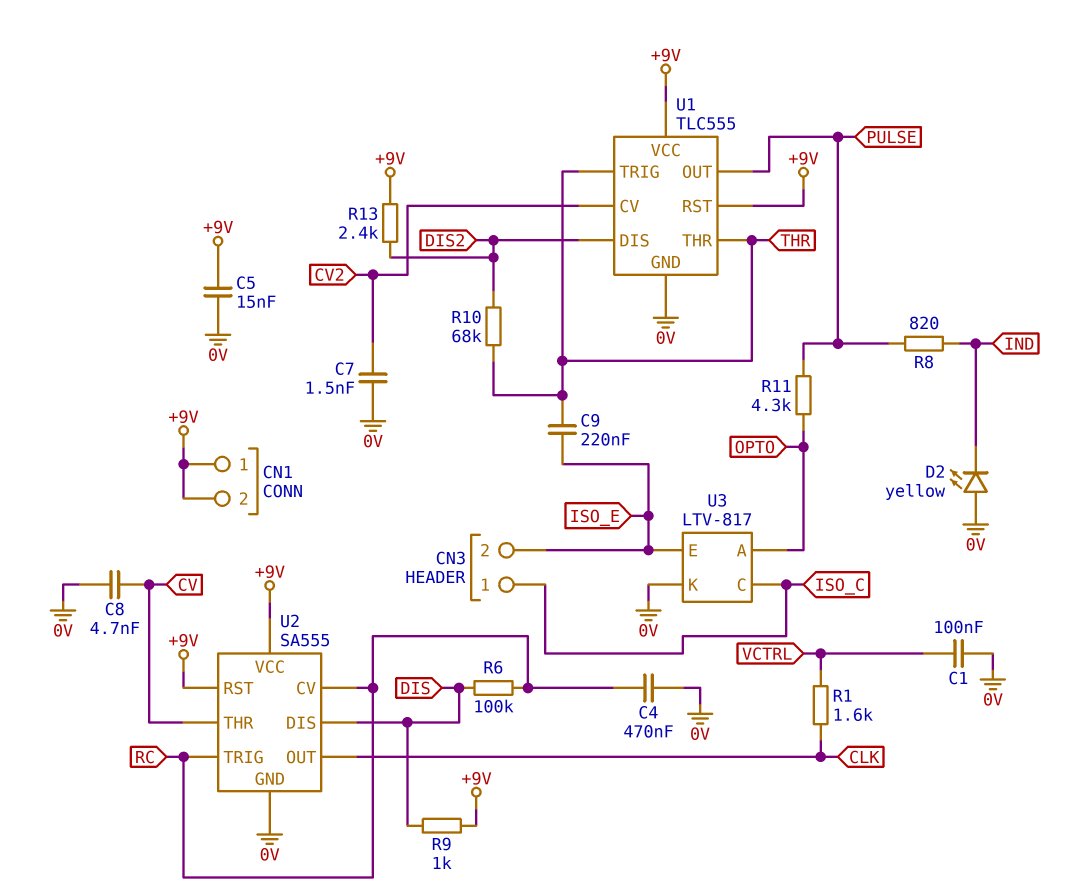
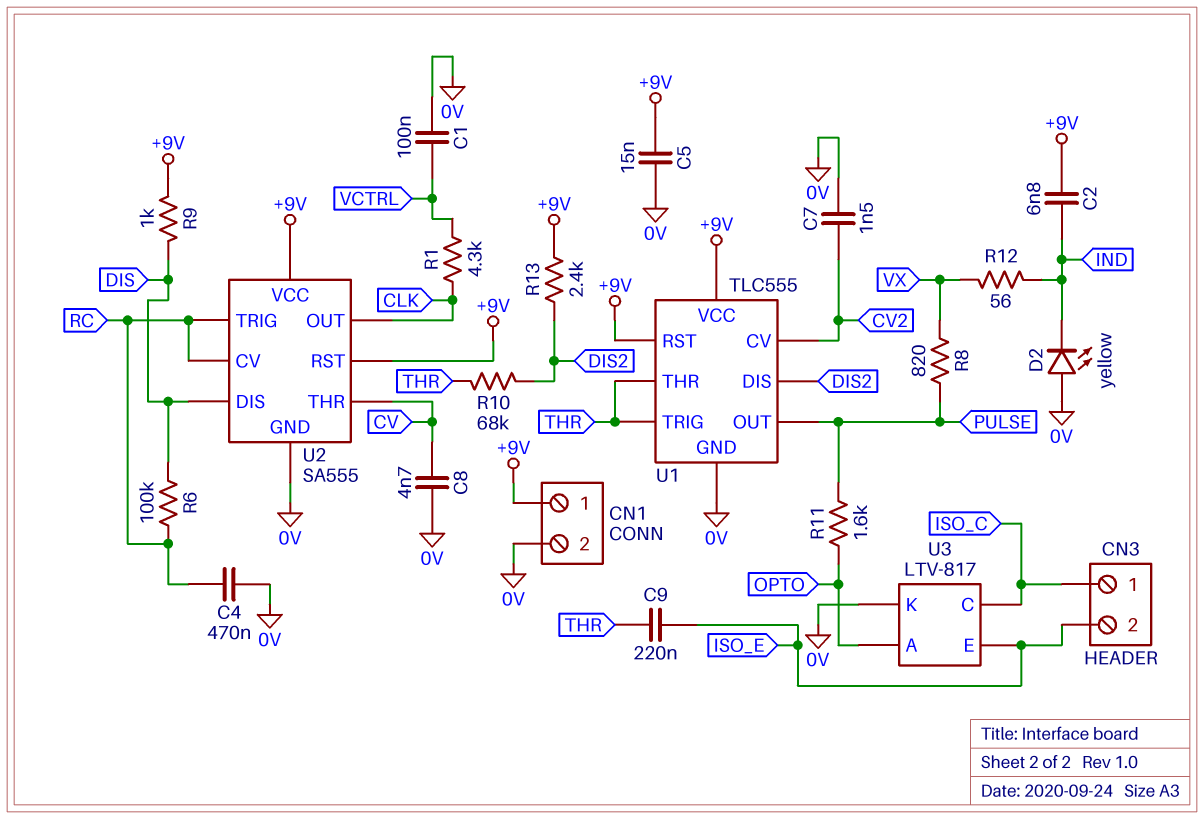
C2: none -> 6.8nF (+9V, IND)
CN1 pin 2: +9V -> 0V
R1: 1.6k (CLK, VCTRL) -> 4.3k (CLK, VCTRL)
R8: 820 (IND, PULSE) -> 820 (PULSE, VX)
R11: 4.3k (OPTO, PULSE) -> 1.6k (OPTO, PULSE)
R12: none -> 56 (IND, VX)

